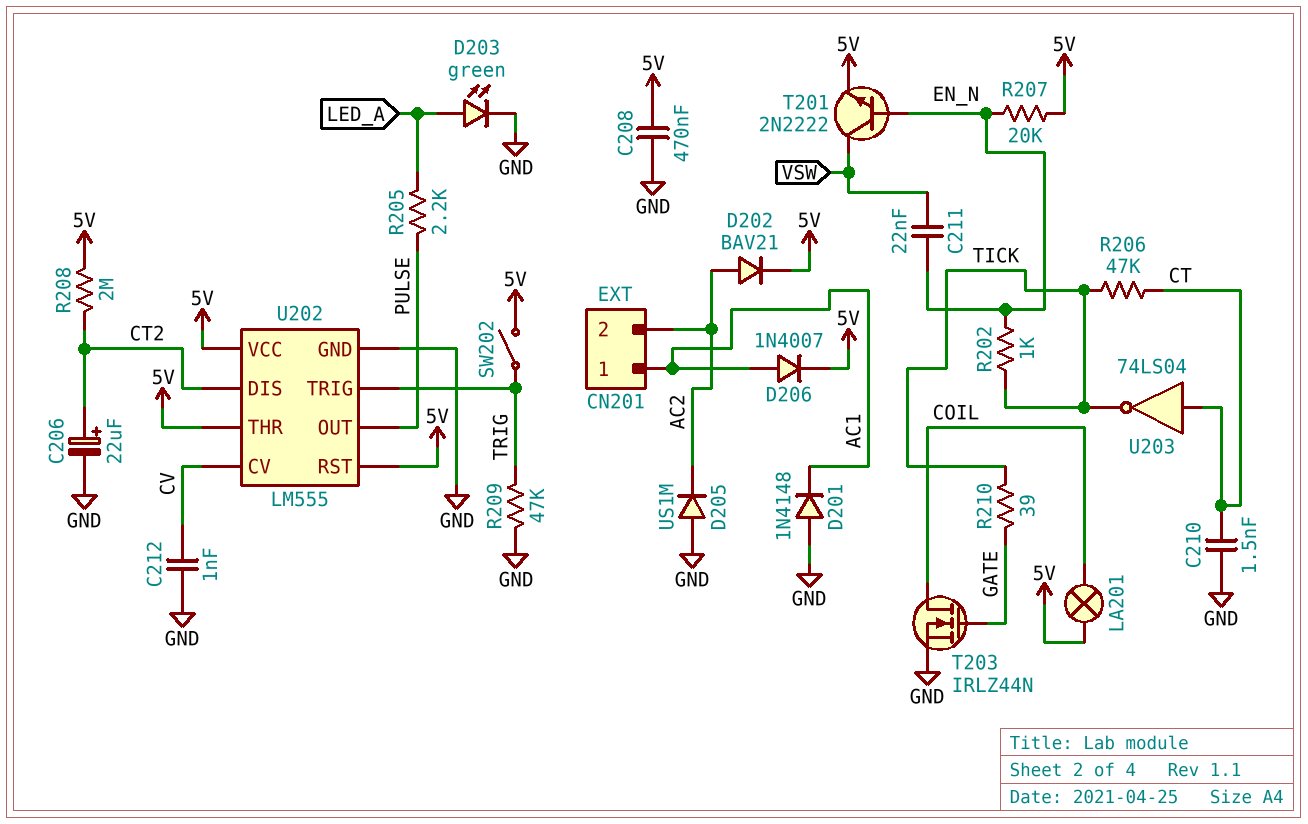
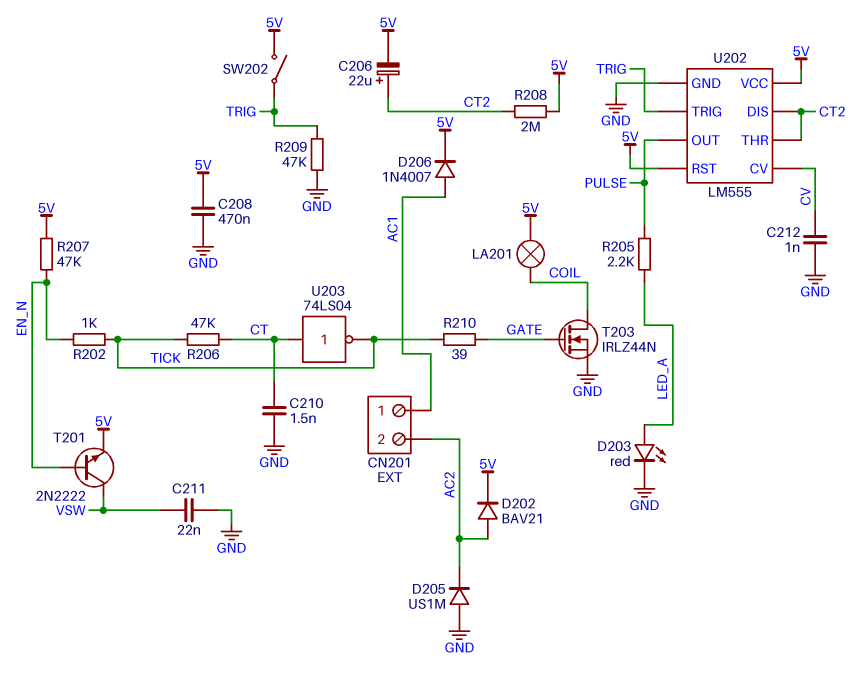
C206: 22uF (plus CT2, minus GND) -> 22uF (plus CT2, minus 5V)
C211: 22nF (EN_N, VSW) -> 22nF (GND, VSW)
D201: diode 1N4148 (A GND, K AC1) -> none
D203: LED green (A LED_A, K GND) -> LED red (A LED_A, K GND)
R207: 20k (5V, EN_N) -> 47k (5V, EN_N)
U202 pin THR: 5V -> CT2

